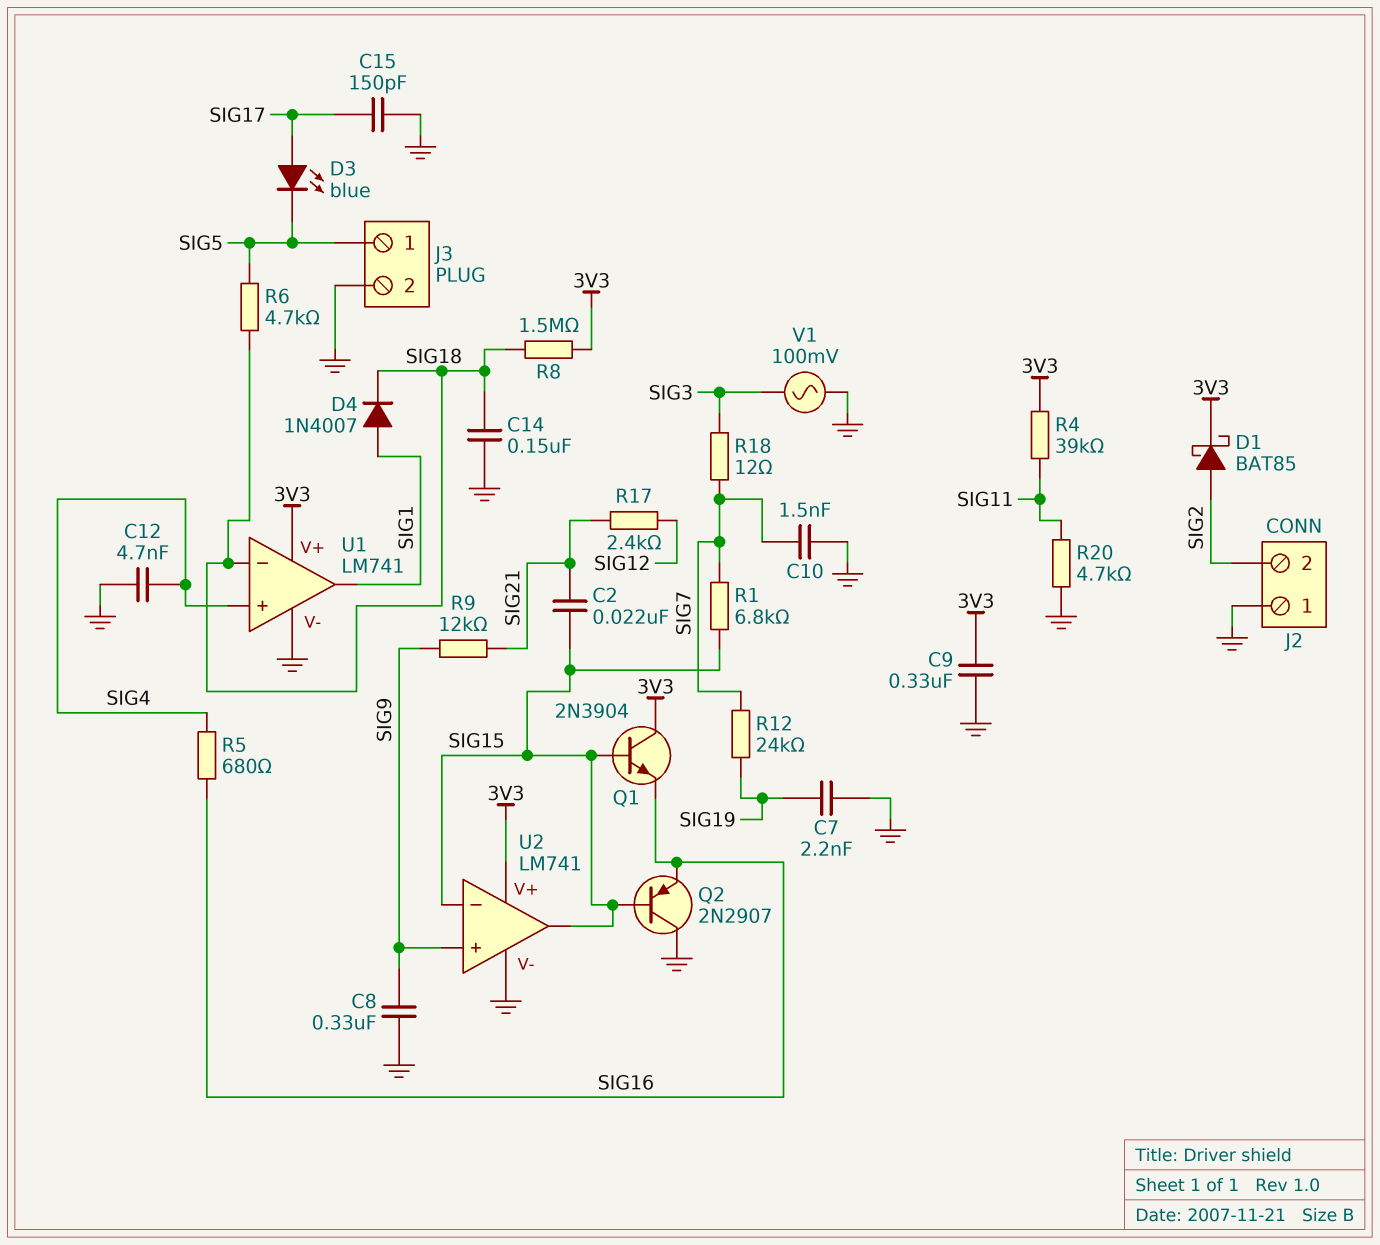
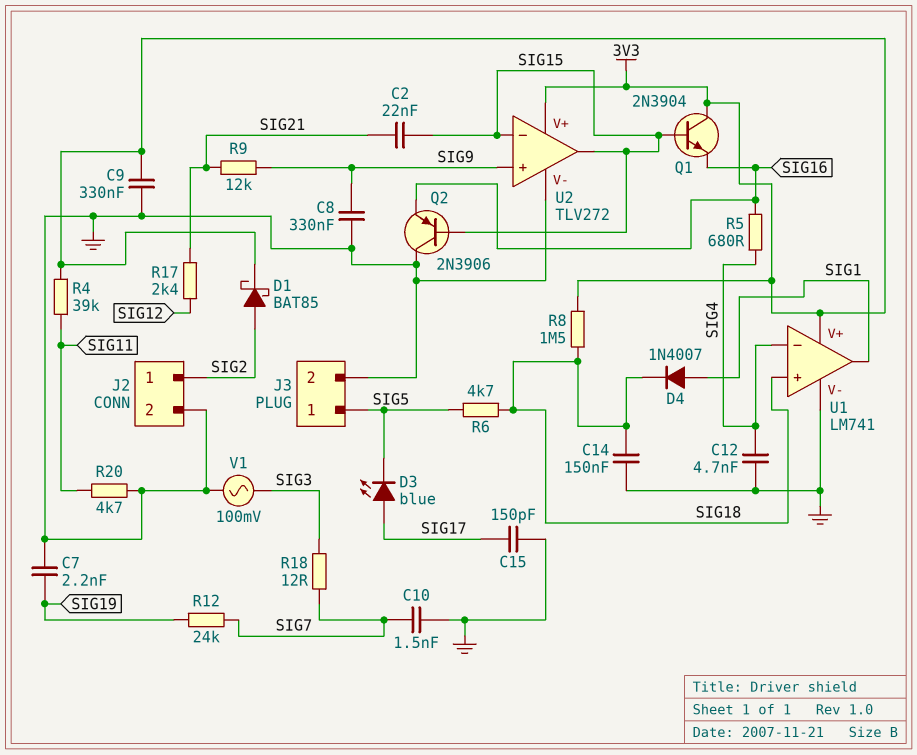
J2 pin 1: GND -> SIG2
J2 pin 2: SIG2 -> GND
Q2: PNP 2N2907 (B SIG15, C GND, E SIG16) -> PNP 2N3906 (B SIG15, C GND, E SIG16)
R1: 6.8k (SIG7, SIG15) -> none
U1 pin in+: SIG4 -> SIG18
U1 pin in-: SIG18 -> SIG4
U2: LM741 -> TLV272

